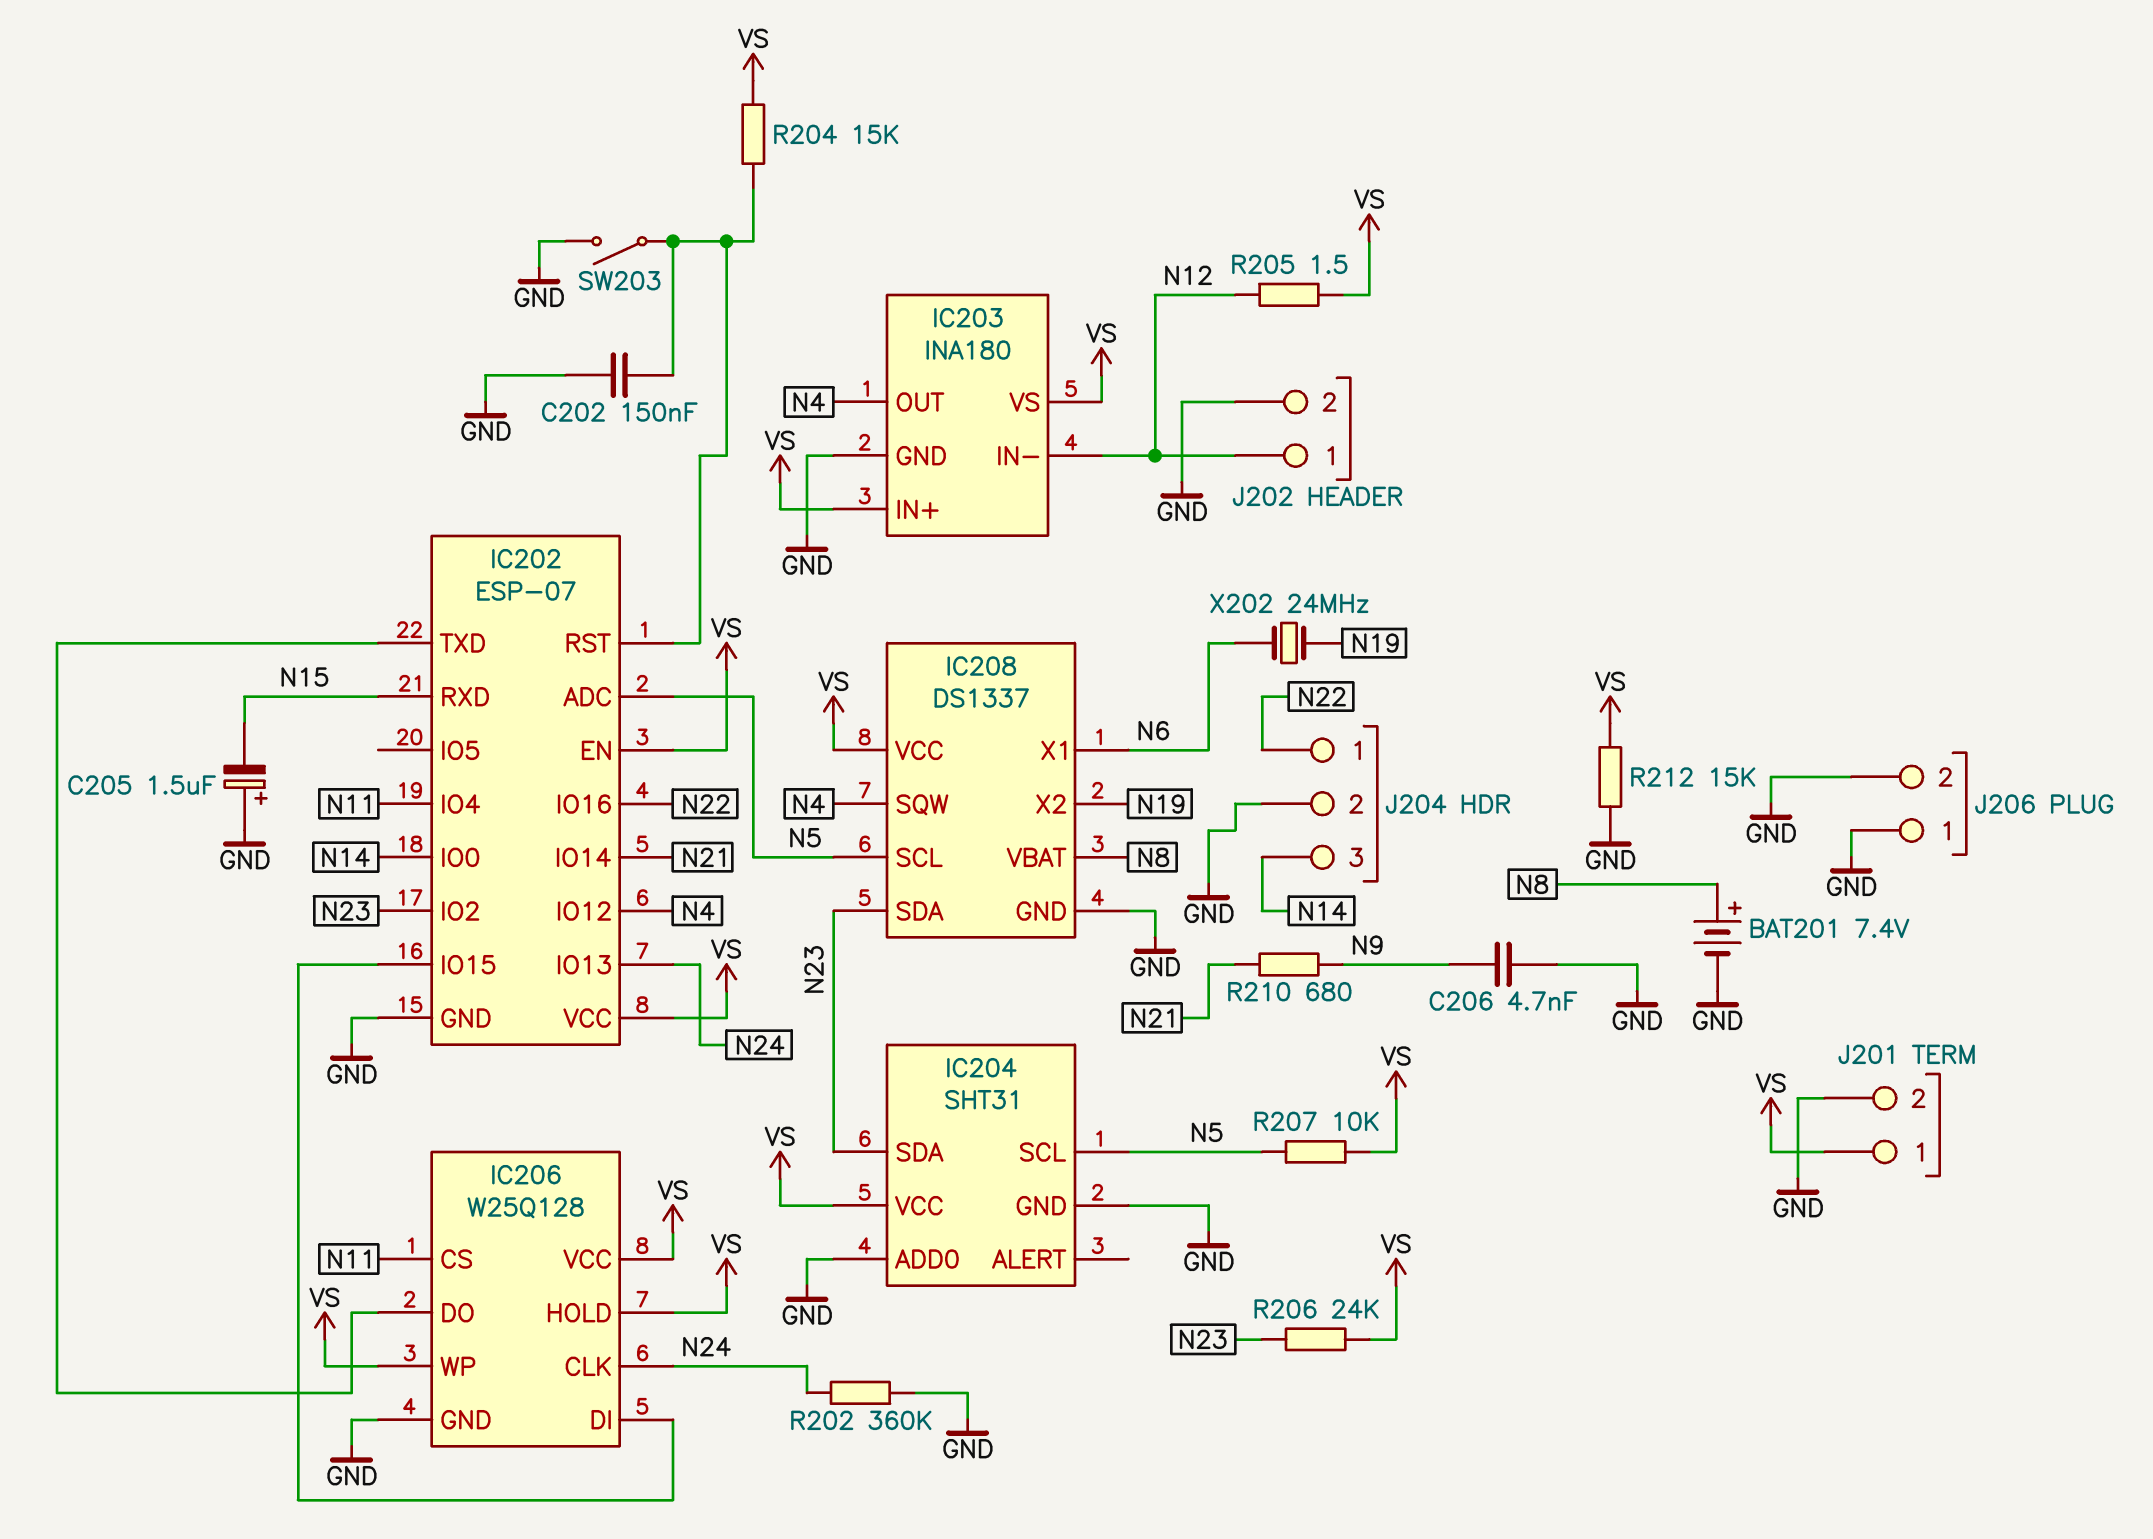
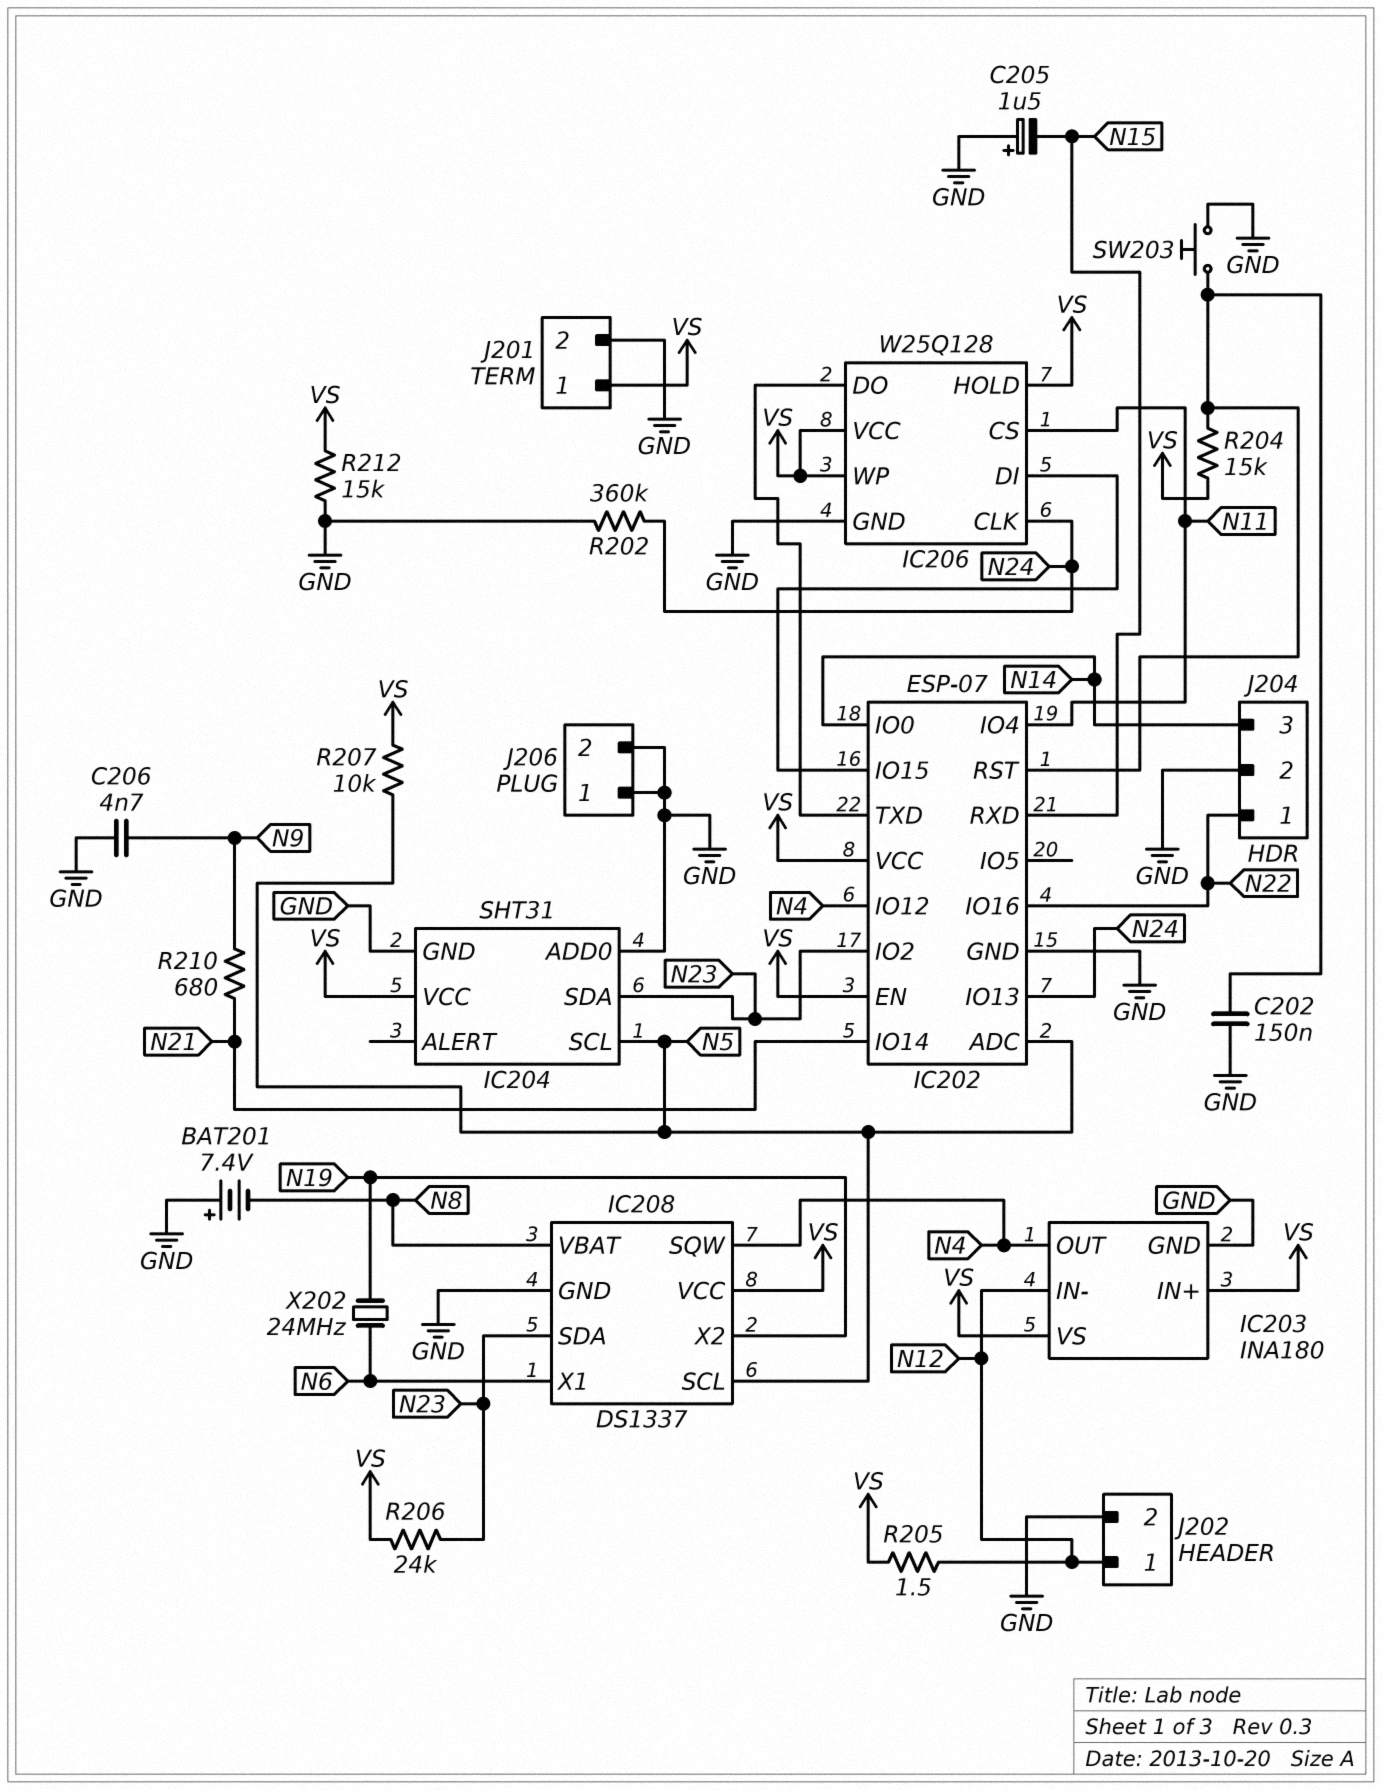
BAT201: 7.4V (plus N8, minus GND) -> 7.4V (plus GND, minus N8)
SW203: switch (GND, IC202/RST) -> button (GND, IC202/RST)

